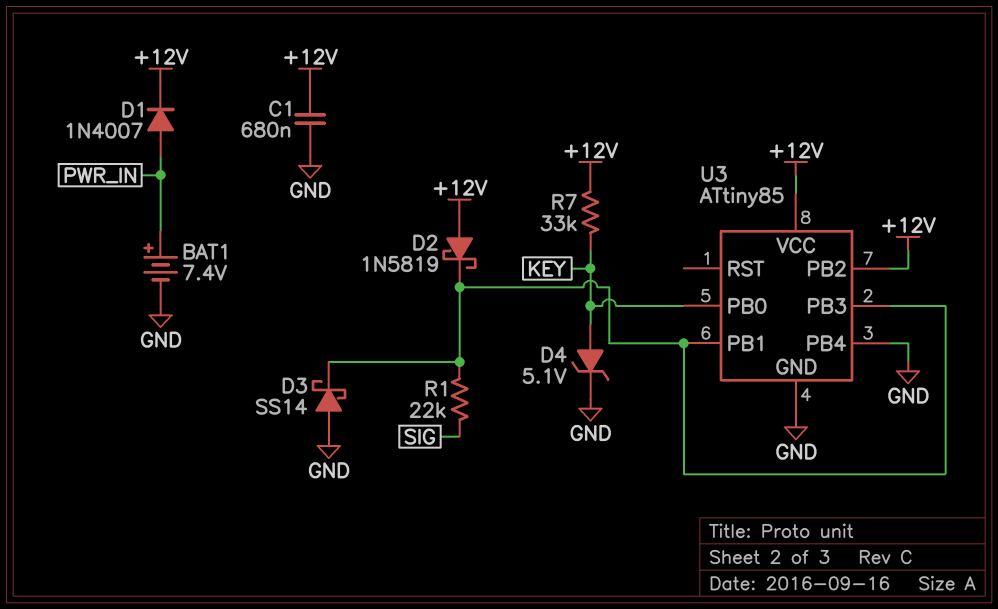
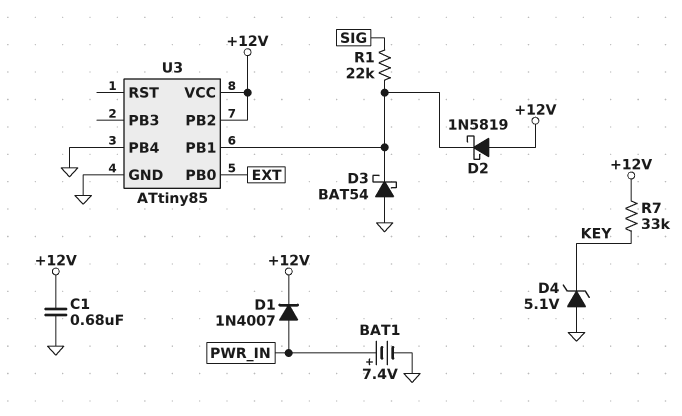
D3: schottky SS14 (A GND, K U3/PB1) -> schottky BAT54 (A GND, K U3/PB1)
D4: zener 5.1V (A KEY, K GND) -> zener 5.1V (A GND, K KEY)
U3 pin PB0: KEY -> EXT
U3 pin PB3: U3/PB1 -> none

